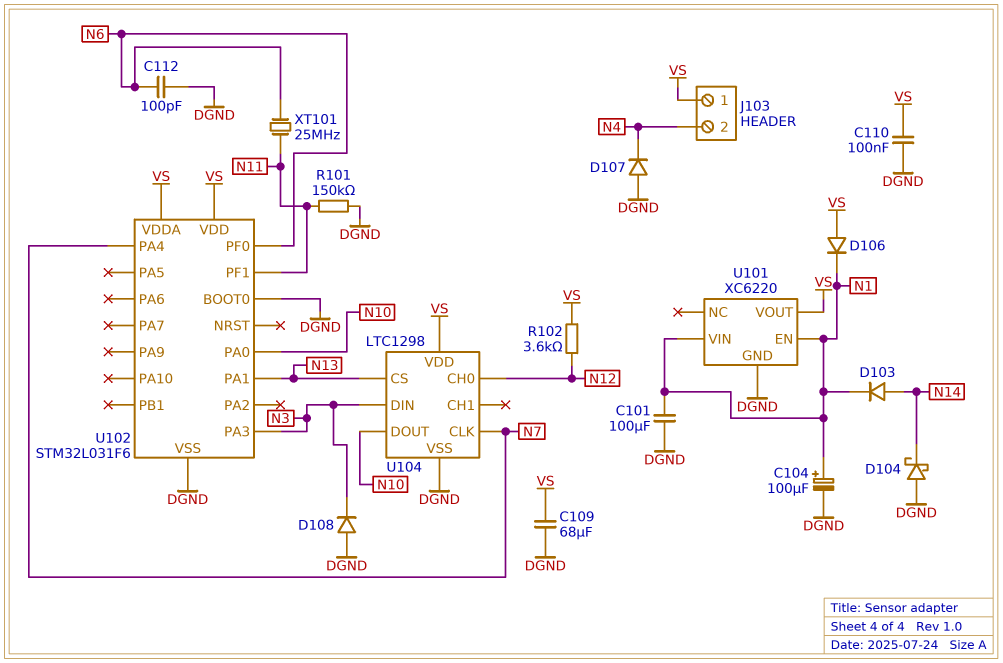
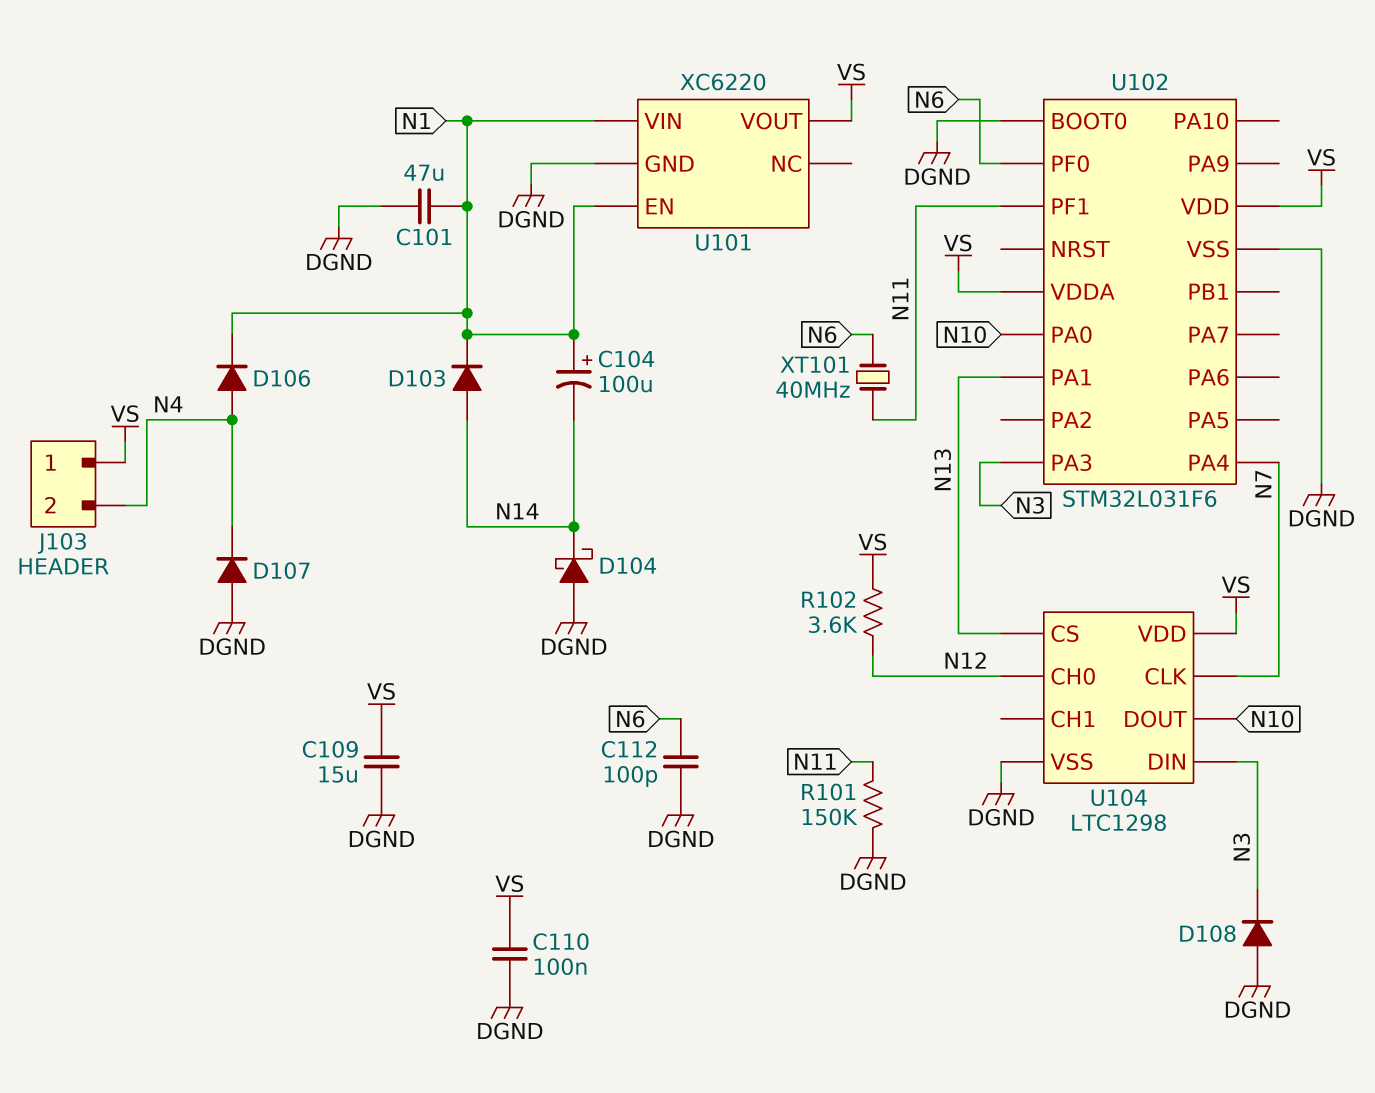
C101: 100uF (DGND, N1) -> 47uF (DGND, N1)
C104: 100uF (plus N1, minus DGND) -> 100uF (plus N1, minus N14)
C109: 68uF (DGND, VS) -> 15uF (DGND, VS)
D106: diode (A VS, K N1) -> diode (A N4, K N1)
XT101: 25MHz (N6, N11) -> 40MHz (N6, N11)

